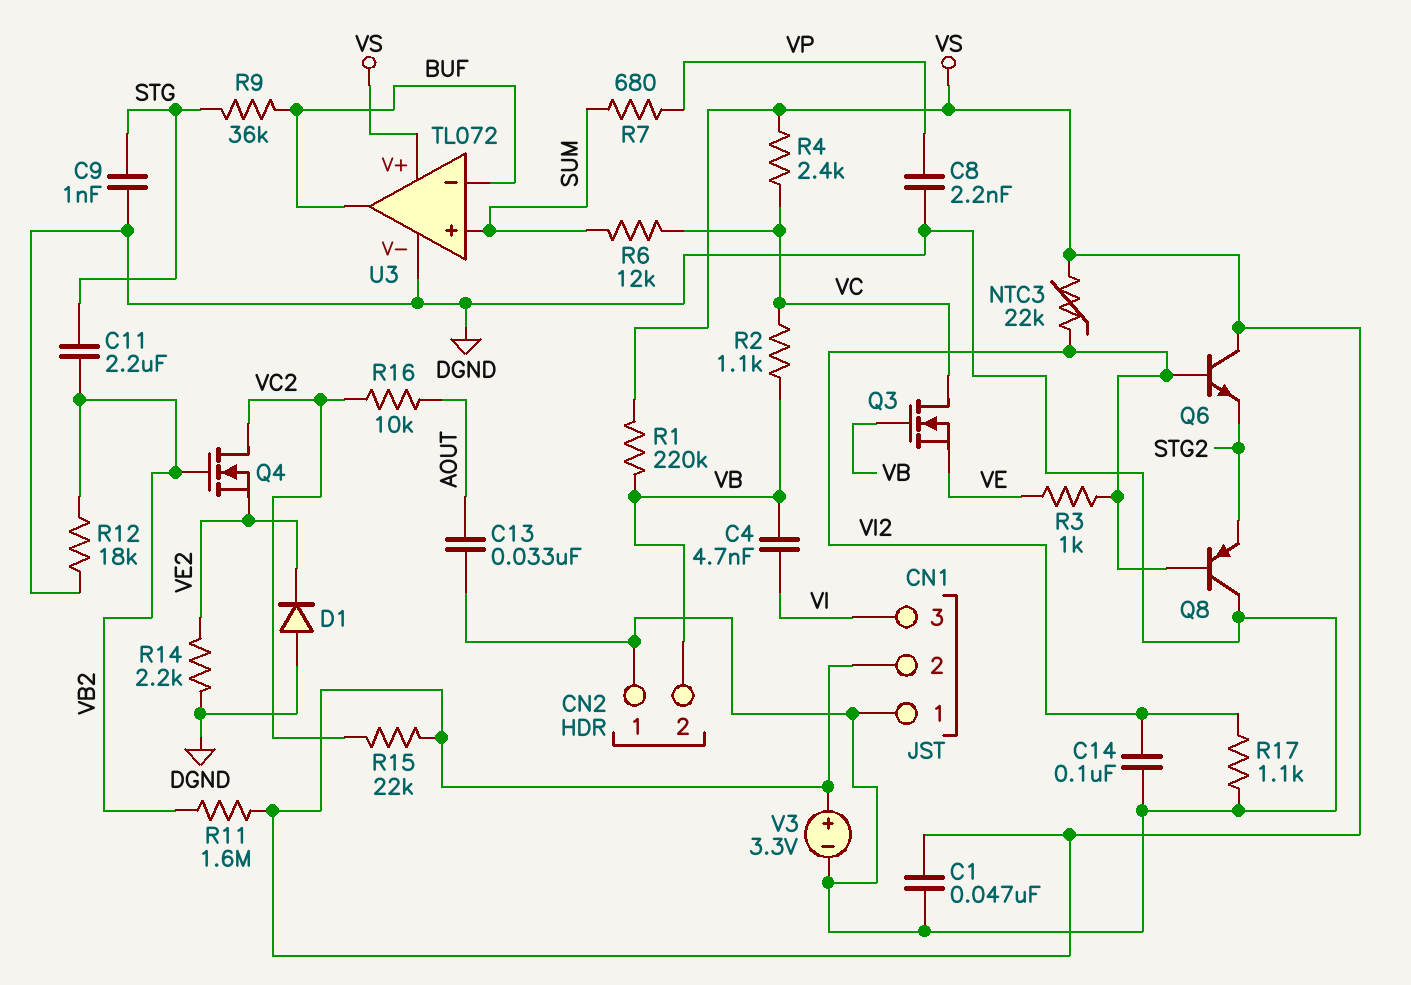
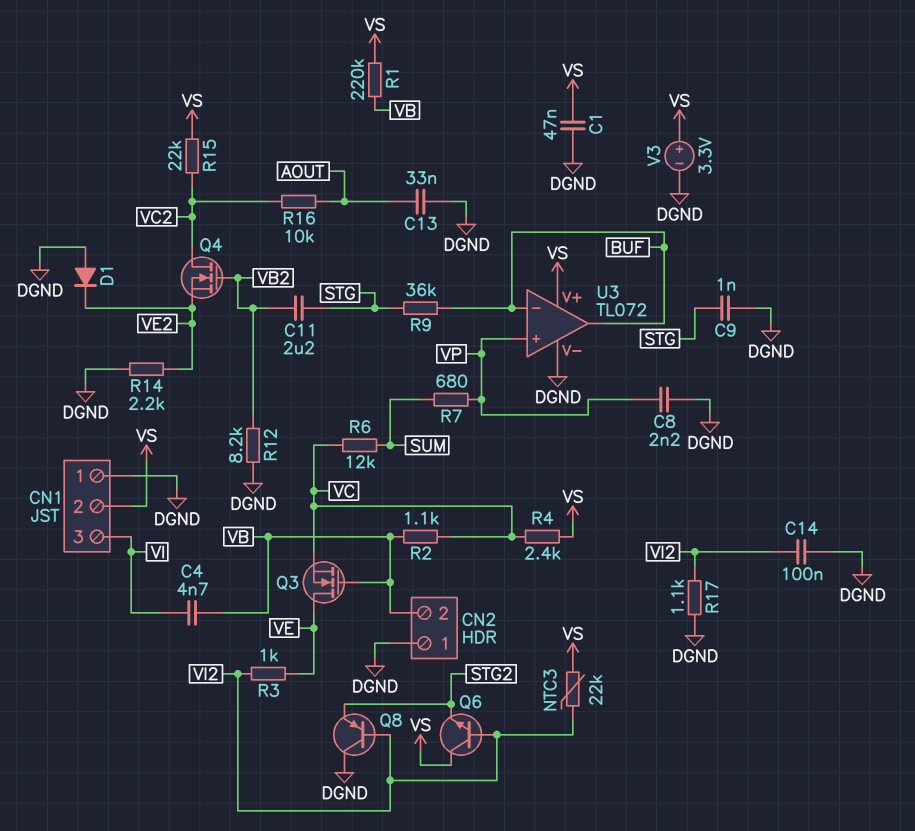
Q3: NMOS (G VB, D VC, S VE) -> NMOS (G VB, D VE, S VC)
R11: 1.6M (VB2, VS) -> none
R12: 18k (DGND, VB2) -> 8.2k (DGND, VB2)
U3 pin in+: SUM -> VP

